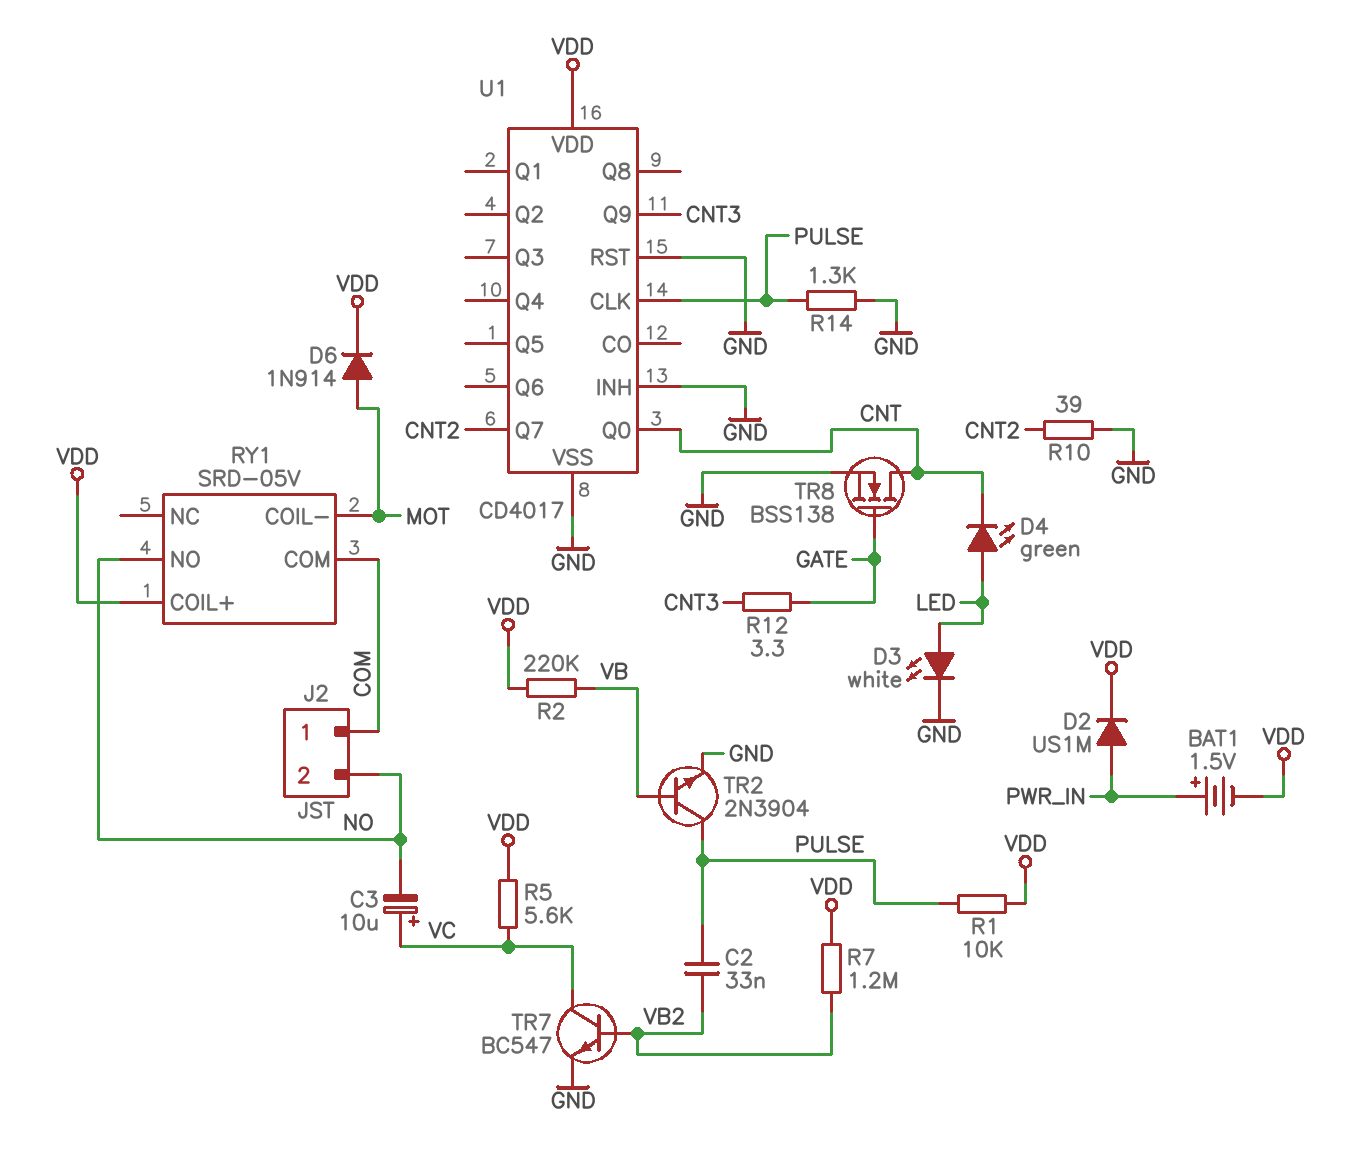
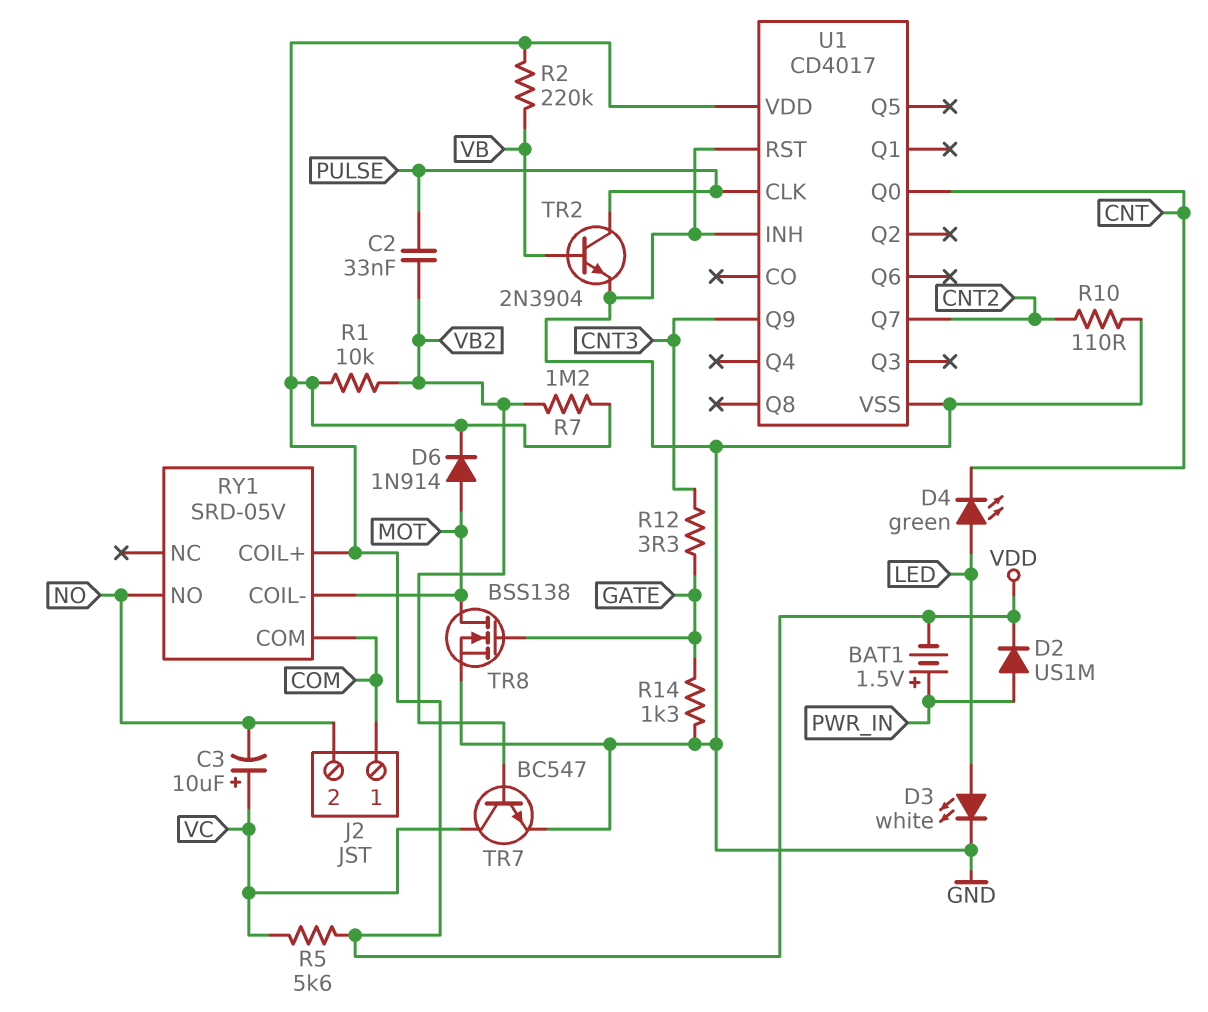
R1: 10k (PULSE, VDD) -> 10k (VB2, VDD)
R10: 39 (CNT2, GND) -> 110 (CNT2, GND)
R14: 1.3k (GND, PULSE) -> 1.3k (GATE, GND)
TR8: NMOS BSS138 (G GATE, D CNT, S GND) -> NMOS BSS138 (G GATE, D MOT, S GND)

